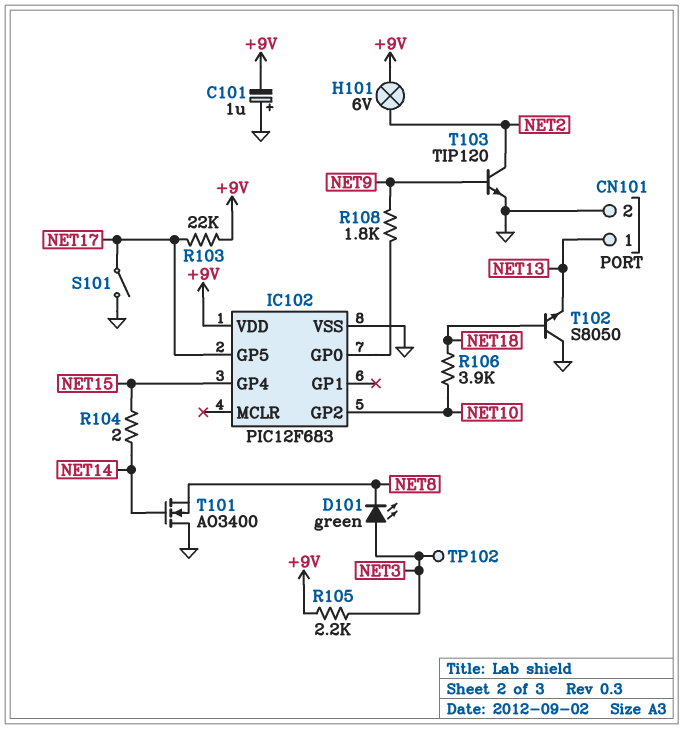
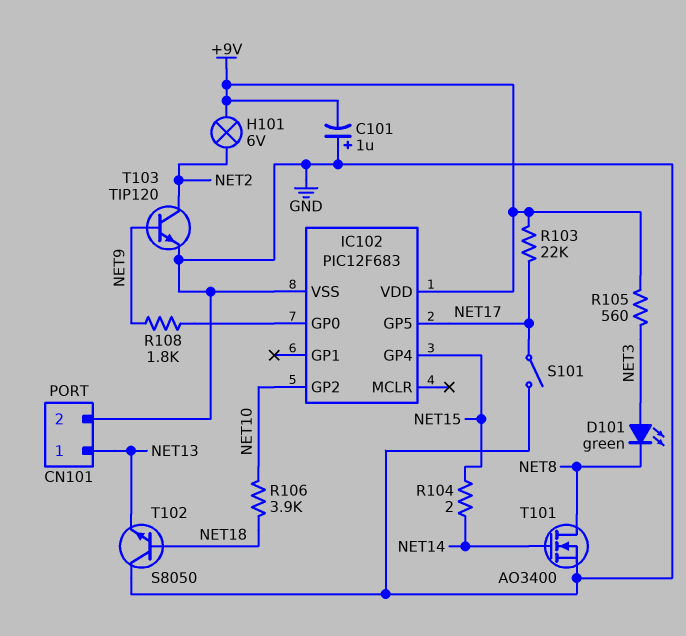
R105: 2.2k (+9V, NET3) -> 560 (+9V, NET3)
T101: NMOS AO3400 (G NET14, D GND, S NET8) -> NMOS AO3400 (G NET14, D NET8, S GND)
TP102: test point (NET3) -> none

